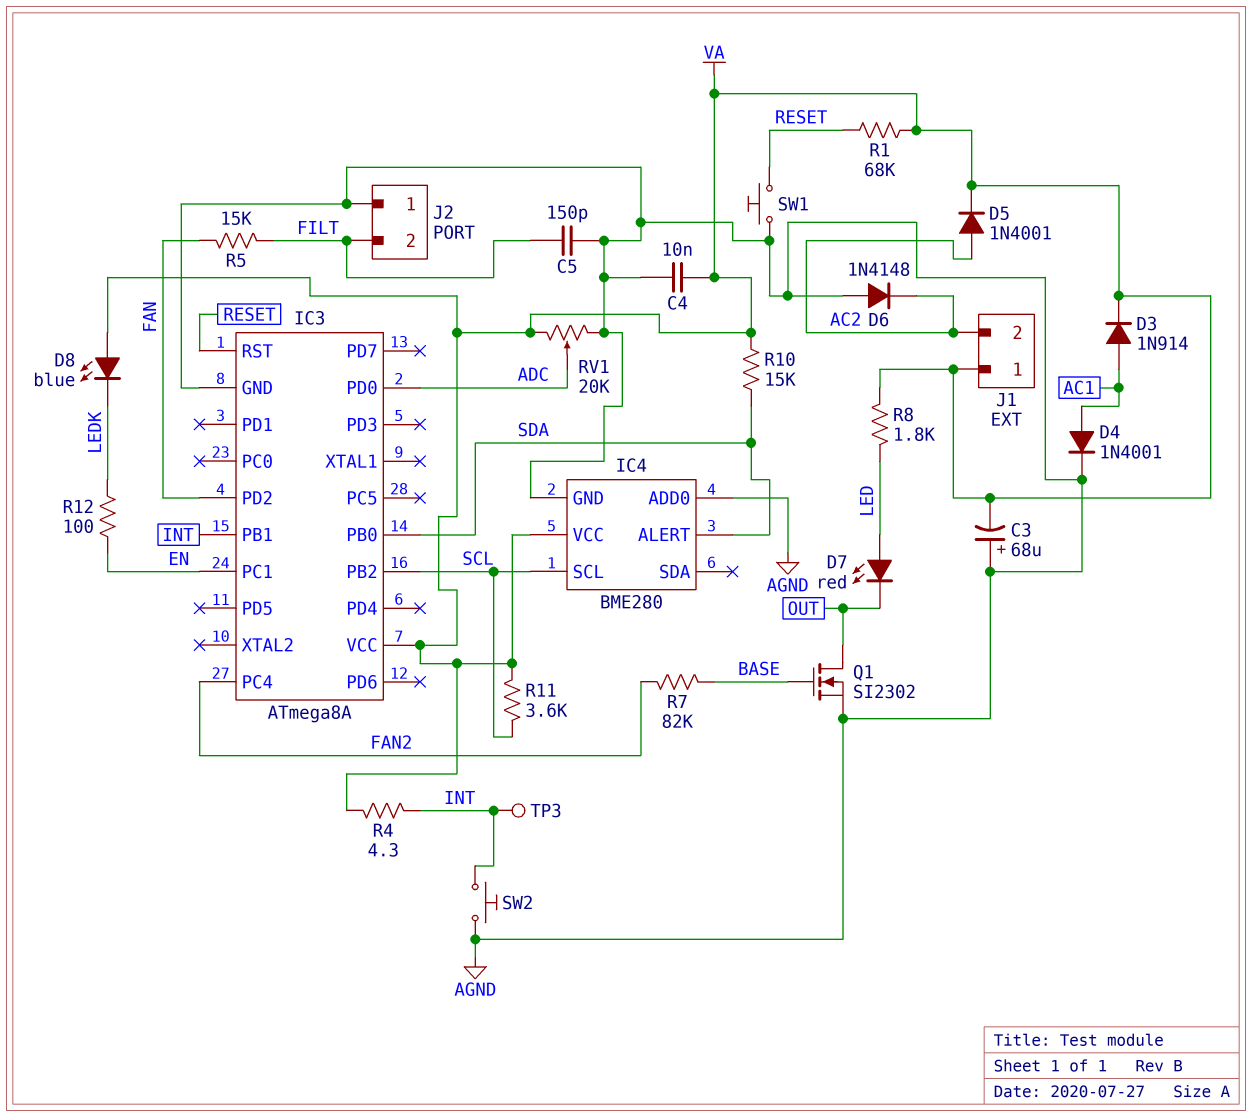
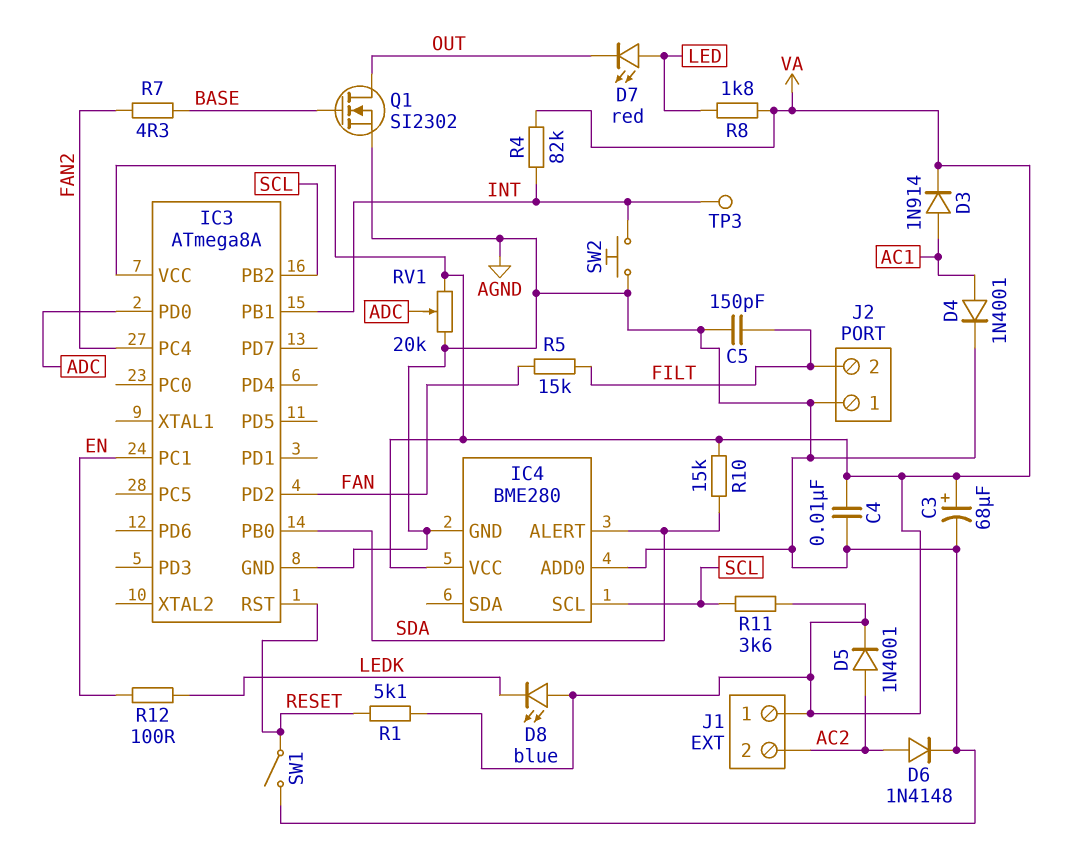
C3: 68uF (plus AGND, minus VA) -> 68uF (plus VA, minus AGND)
D6: diode 1N4148 (A AGND, K AC2) -> diode 1N4148 (A AC2, K AGND)
R1: 68k (RESET, VA) -> 5.1k (RESET, VA)
R4: 4.3 (INT, VA) -> 82k (INT, VA)
R7: 82k (BASE, FAN2) -> 4.3 (BASE, FAN2)
SW1: button (AGND, RESET) -> switch (AGND, RESET)

